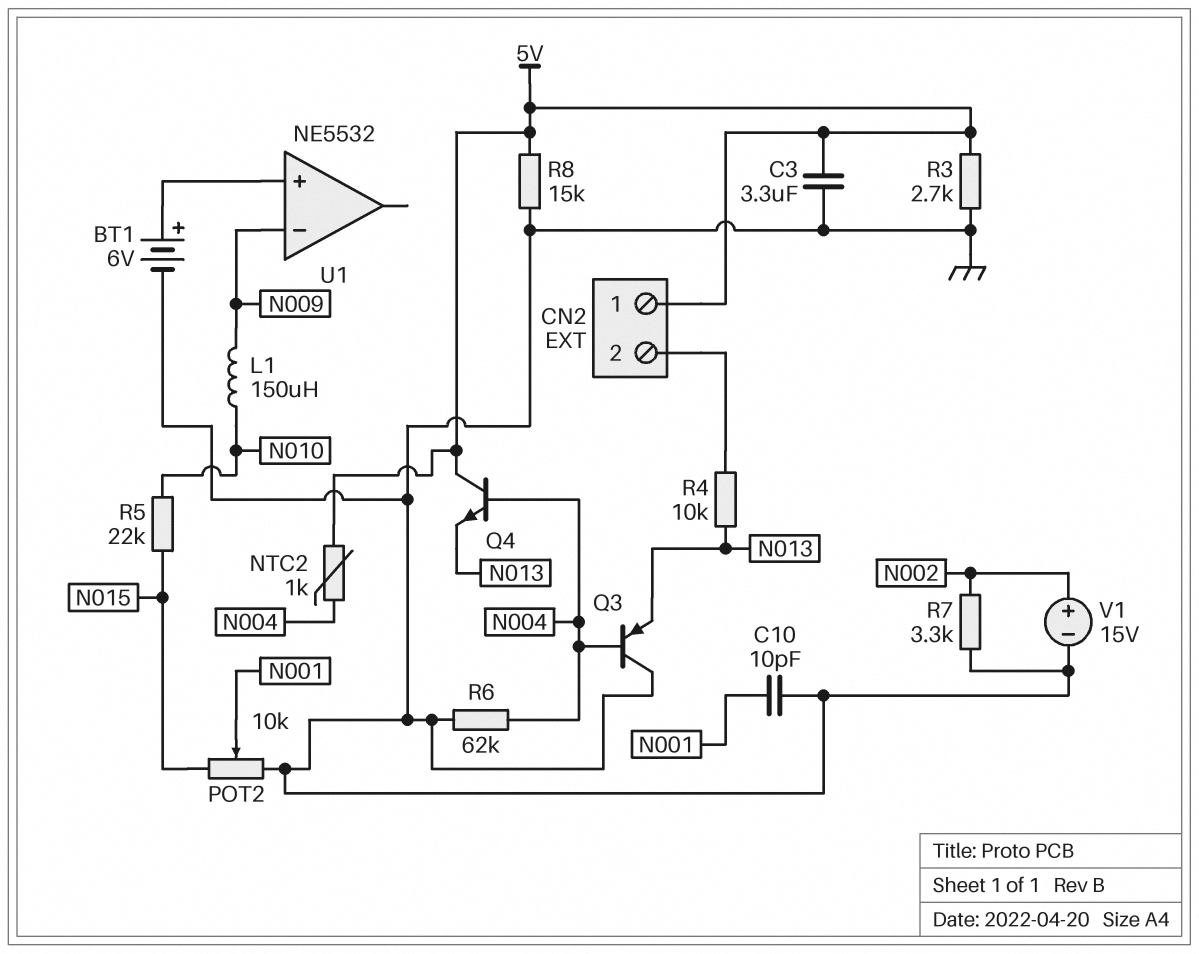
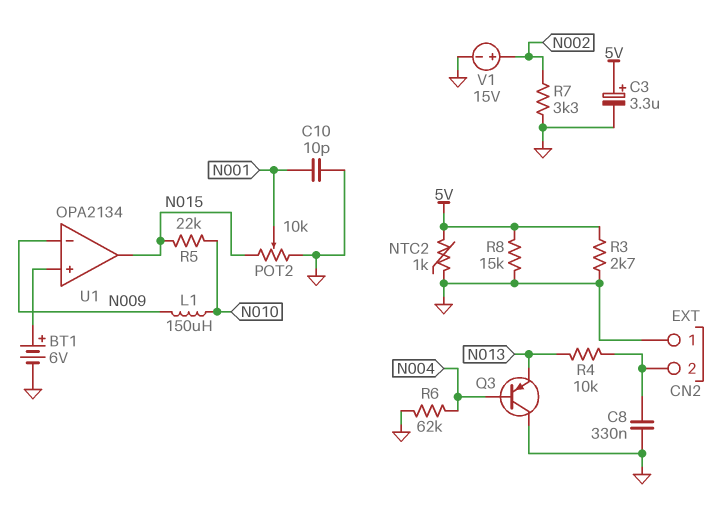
C3: 3.3uF (5V, GND) -> 3.3uF (plus 5V, minus GND)
C8: none -> 330nF (CN2/2, GND)
CN2 pin 1: 5V -> GND
NTC2: 1k (5V, N004) -> 1k (5V, GND)
Q4: NPN (B N004, C 5V, E N013) -> none
U1: NE5532 -> OPA2134
U1 pin out: none -> N015

